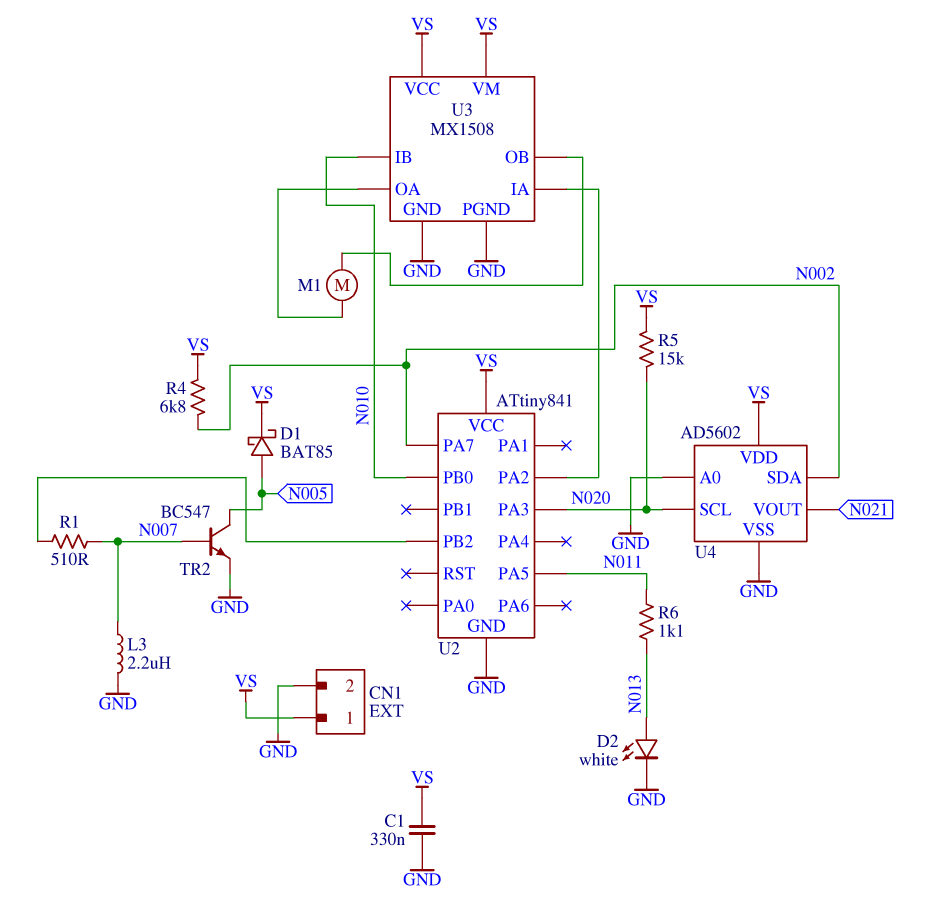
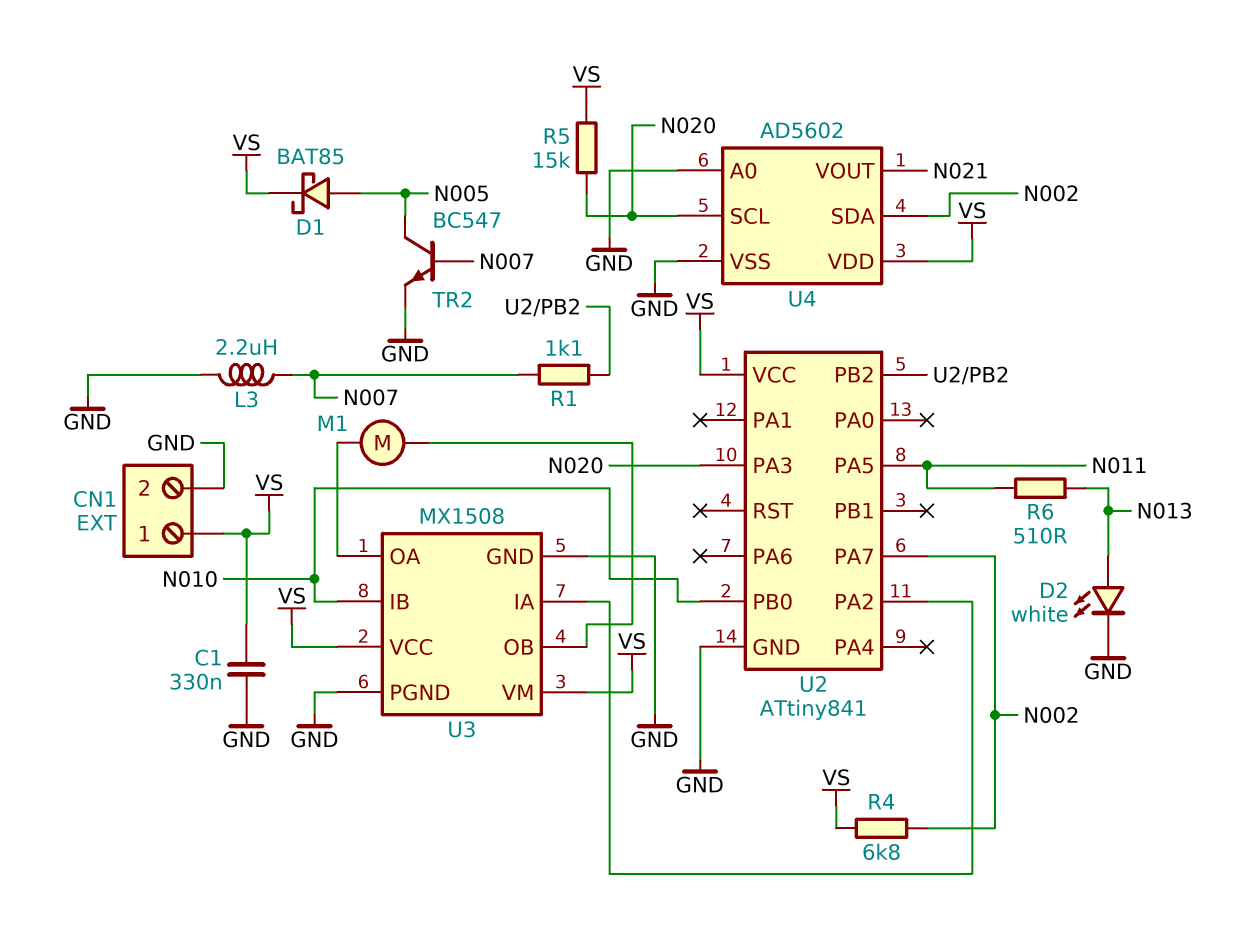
R1: 510 (N007, U2/PB2) -> 1.1k (N007, U2/PB2)
R6: 1.1k (N011, N013) -> 510 (N011, N013)

